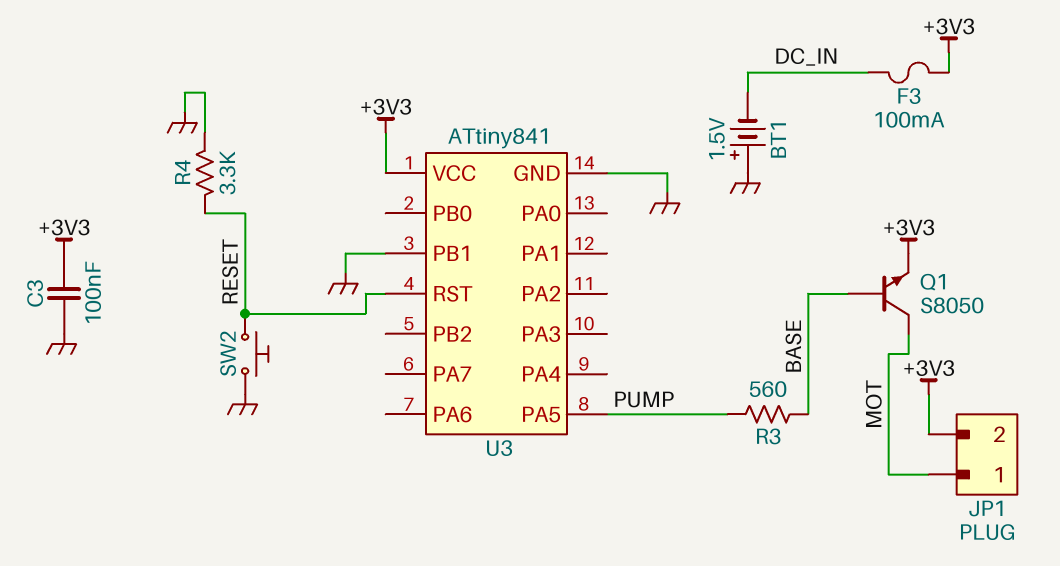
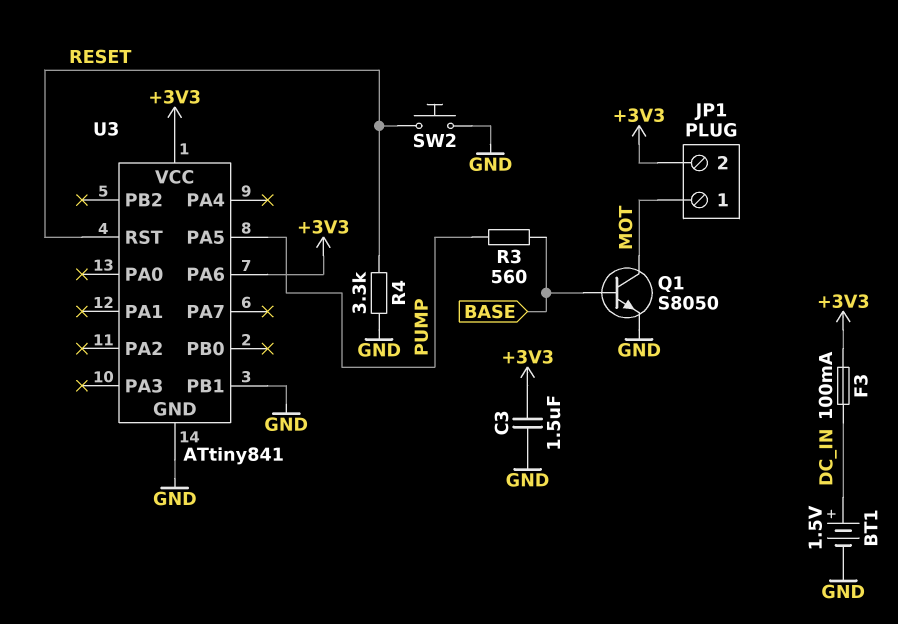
BT1: 1.5V (plus GND, minus DC_IN) -> 1.5V (plus DC_IN, minus GND)
C3: 100nF (+3V3, GND) -> 1.5uF (+3V3, GND)
Q1: NPN S8050 (B BASE, C MOT, E +3V3) -> NPN S8050 (B BASE, C MOT, E GND)
U3 pin PA6: none -> +3V3

